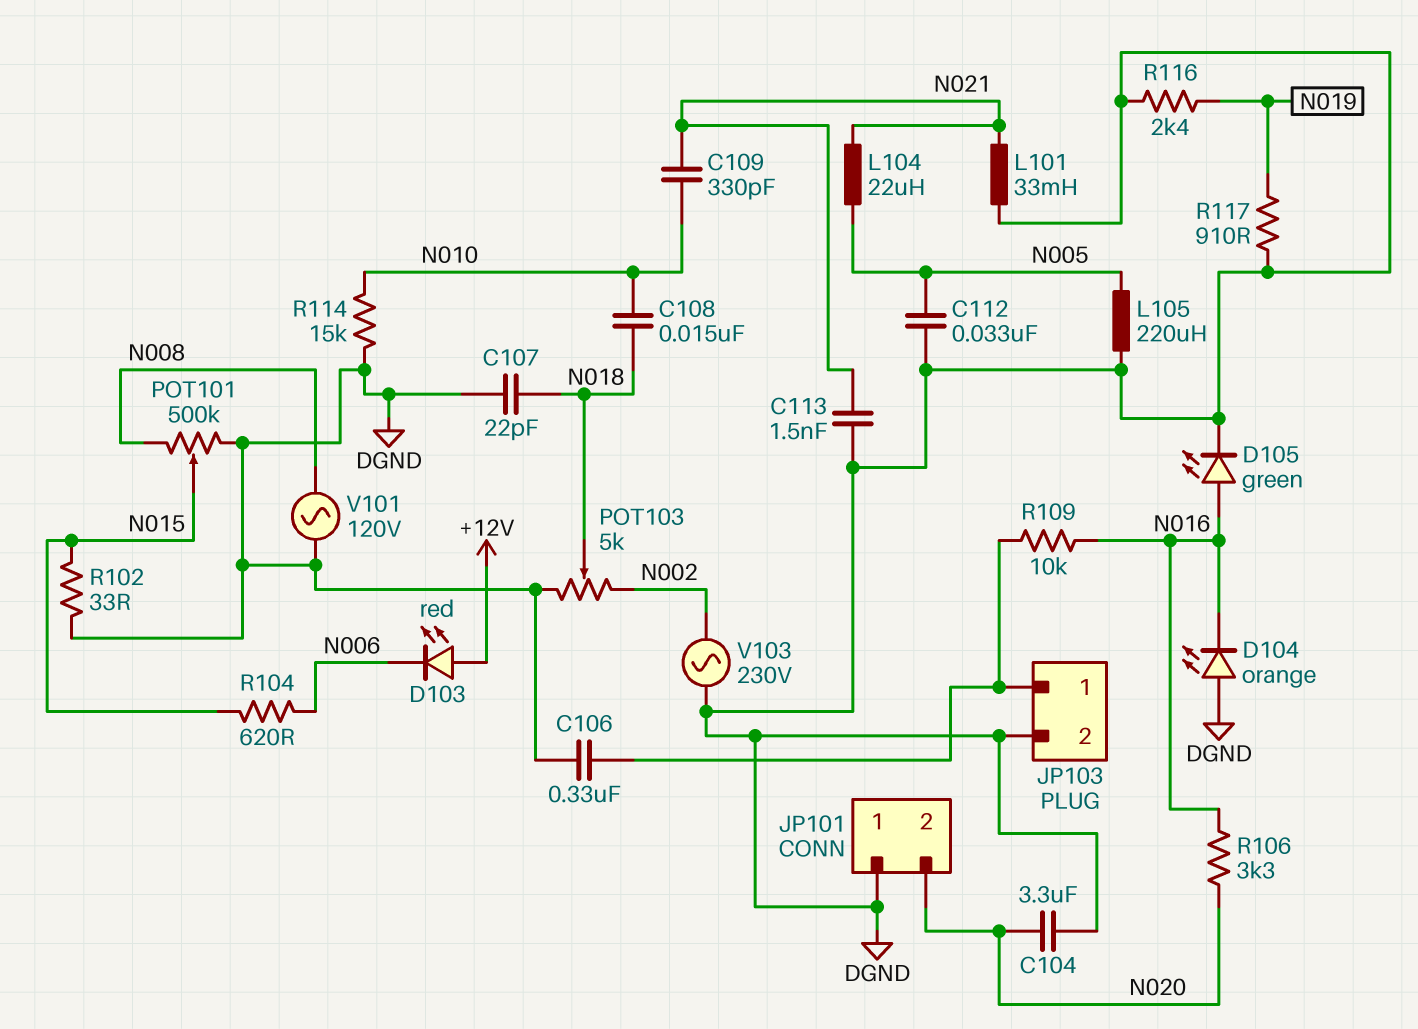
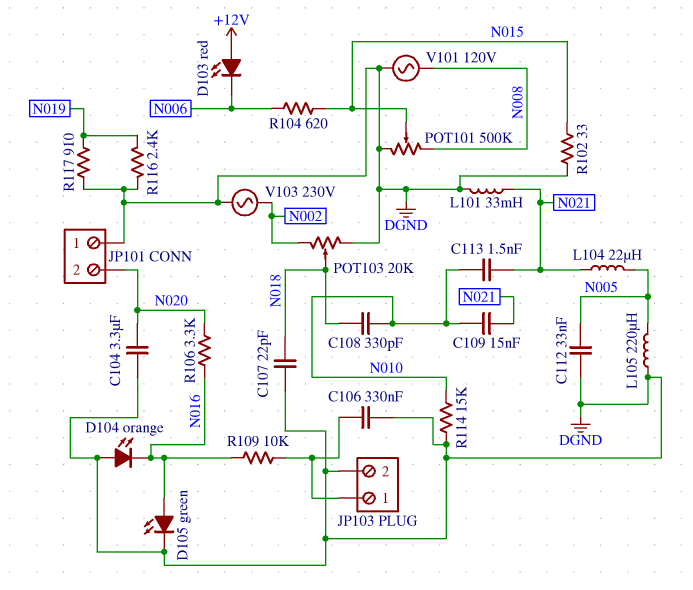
C108: 15nF (N010, N018) -> 330pF (N010, N018)
C109: 330pF (N010, N021) -> 15nF (N010, N021)
C113: 1.5nF (DGND, N021) -> 1.5nF (N010, N021)
POT103: 5k (DGND, N002, wiper N018) -> 20k (DGND, N002, wiper N018)

